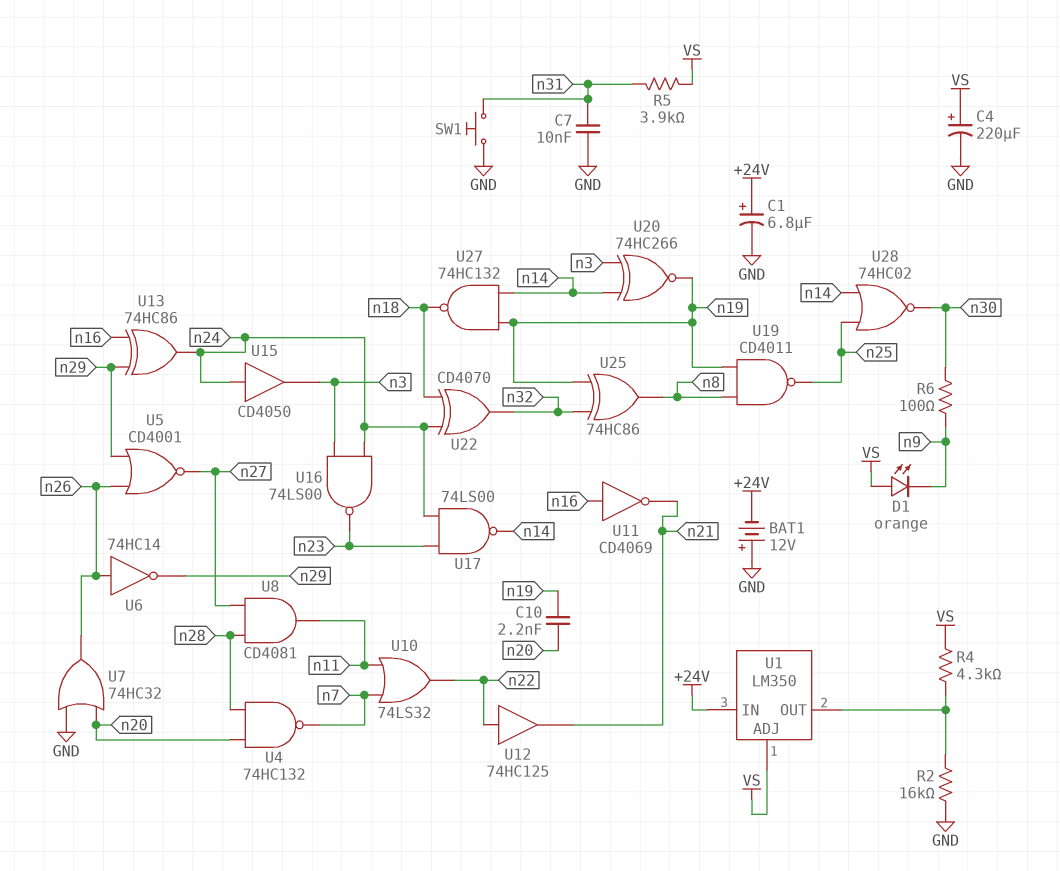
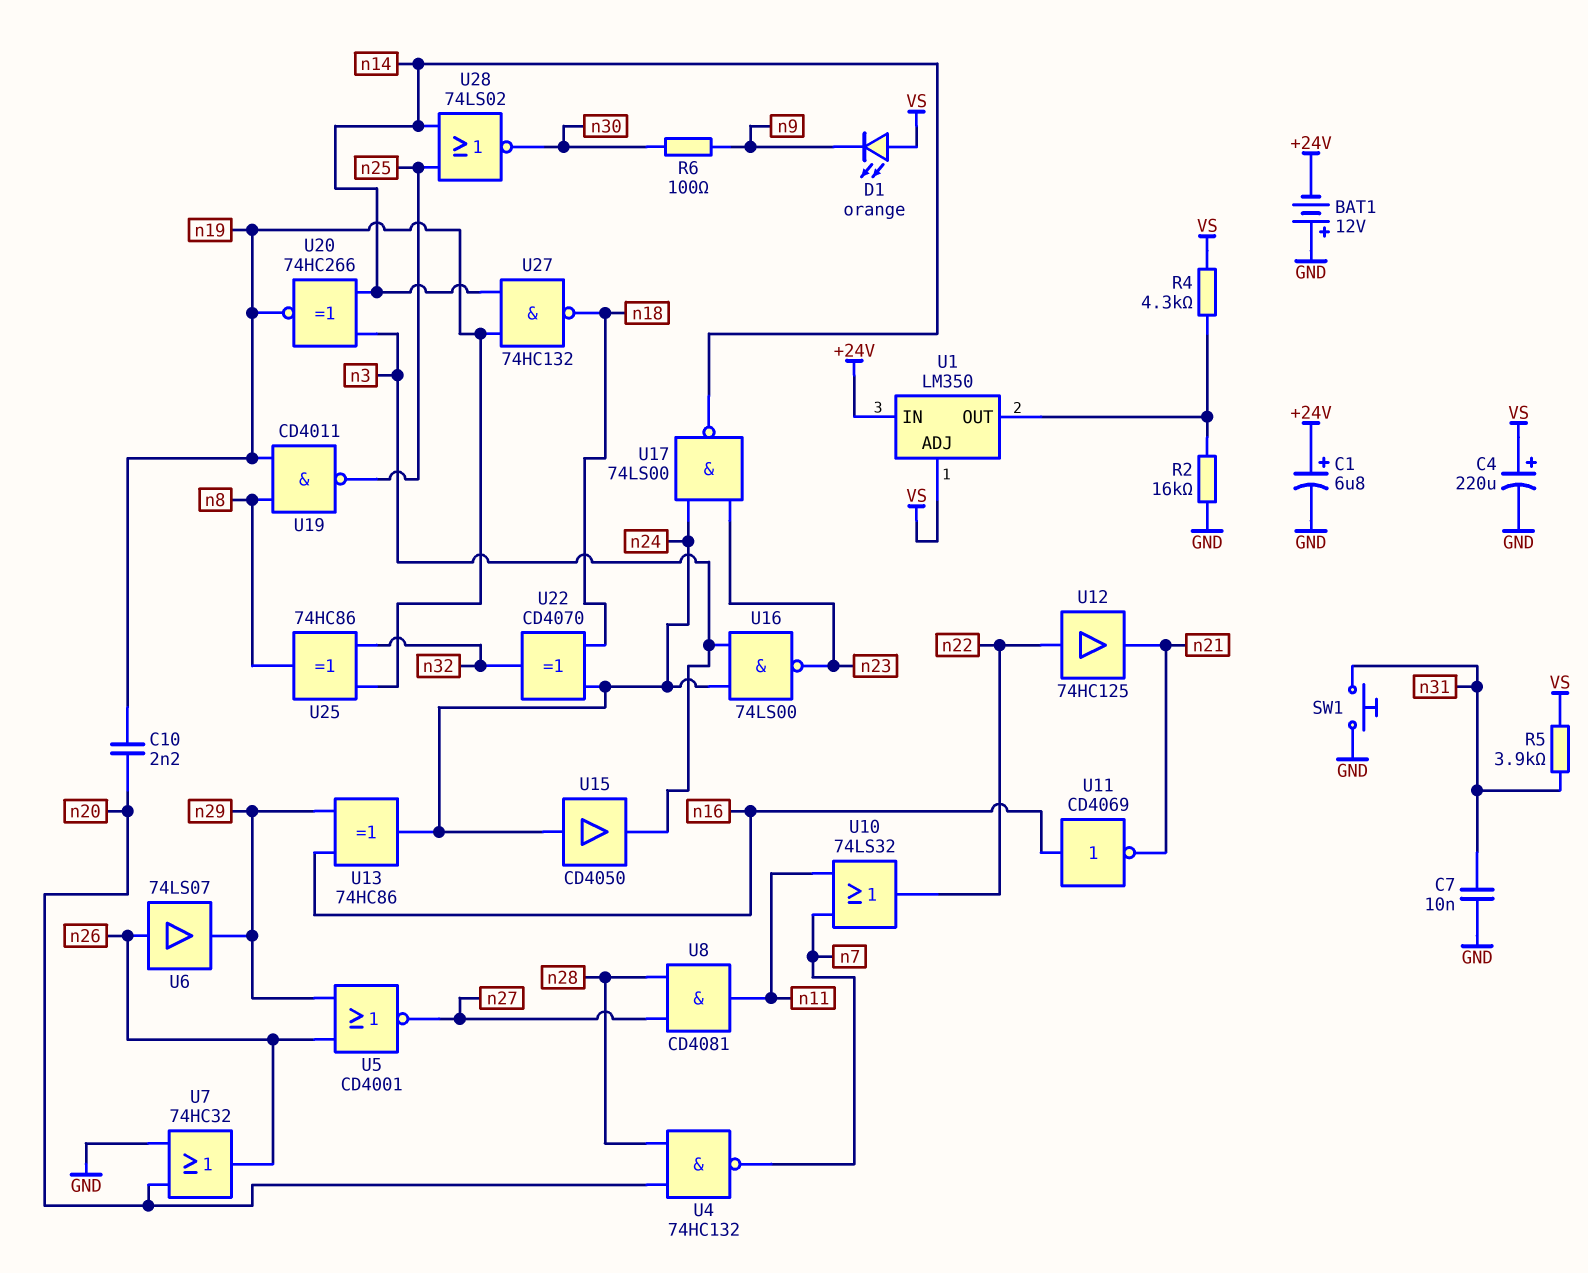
U6: NOT 74HC14 (in n26, out n29) -> buffer 74LS07 (in n26, out n29)
U28: NOR 74HC02 (in n14, in n25, out n30) -> NOR 74LS02 (in n14, in n25, out n30)

